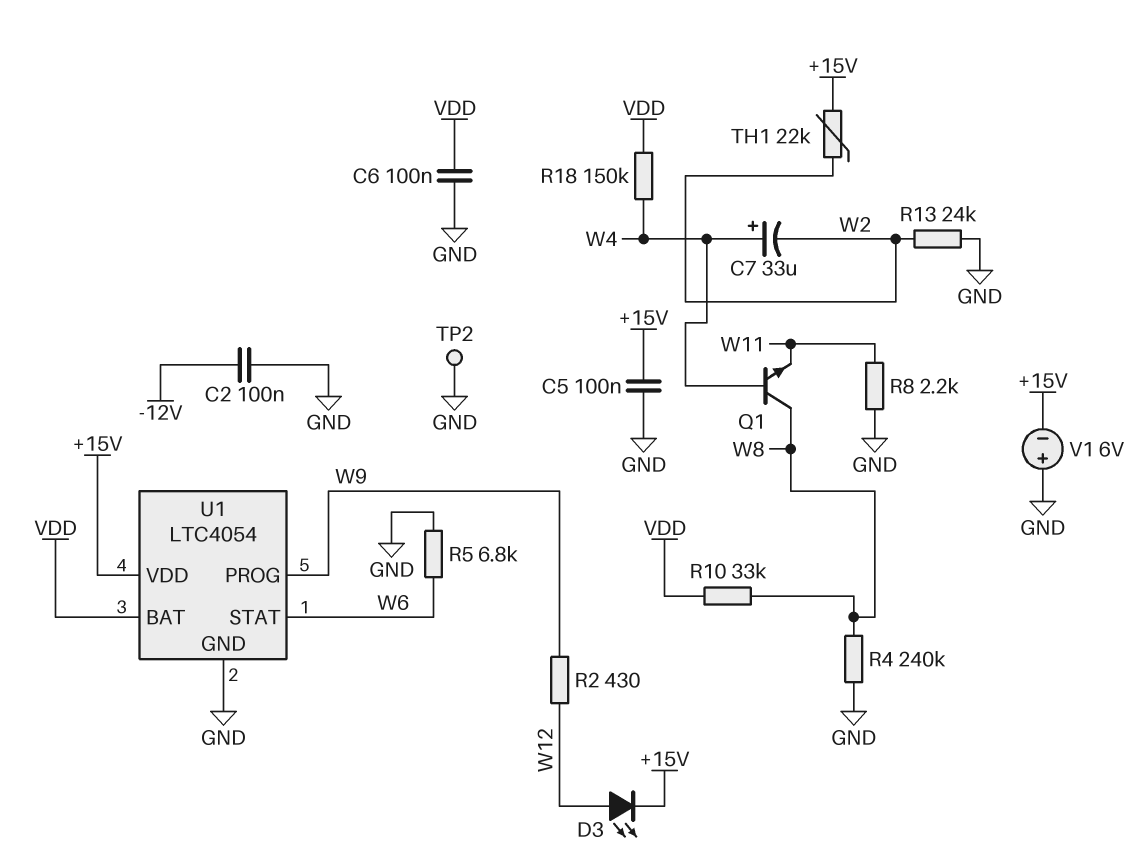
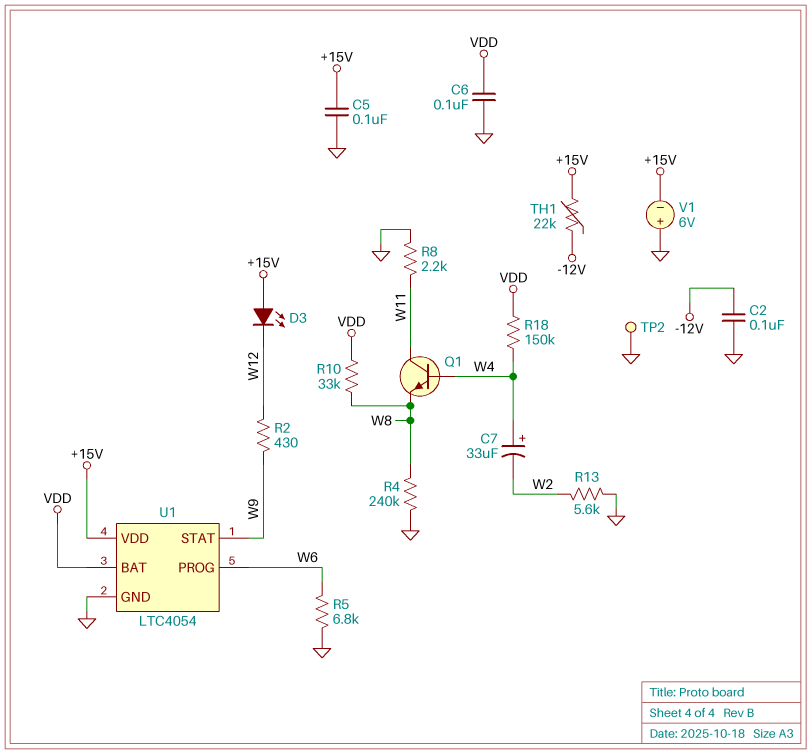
D3: LED (A W12, K +15V) -> LED (A +15V, K W12)
Q1: NPN (B W4, C W8, E W11) -> NPN (B W4, C W11, E W8)
R13: 24k (GND, W2) -> 5.6k (GND, W2)
TH1: 22k (+15V, W2) -> 22k (+15V, -12V)
U1 pin PROG: W9 -> W6
U1 pin STAT: W6 -> W9

